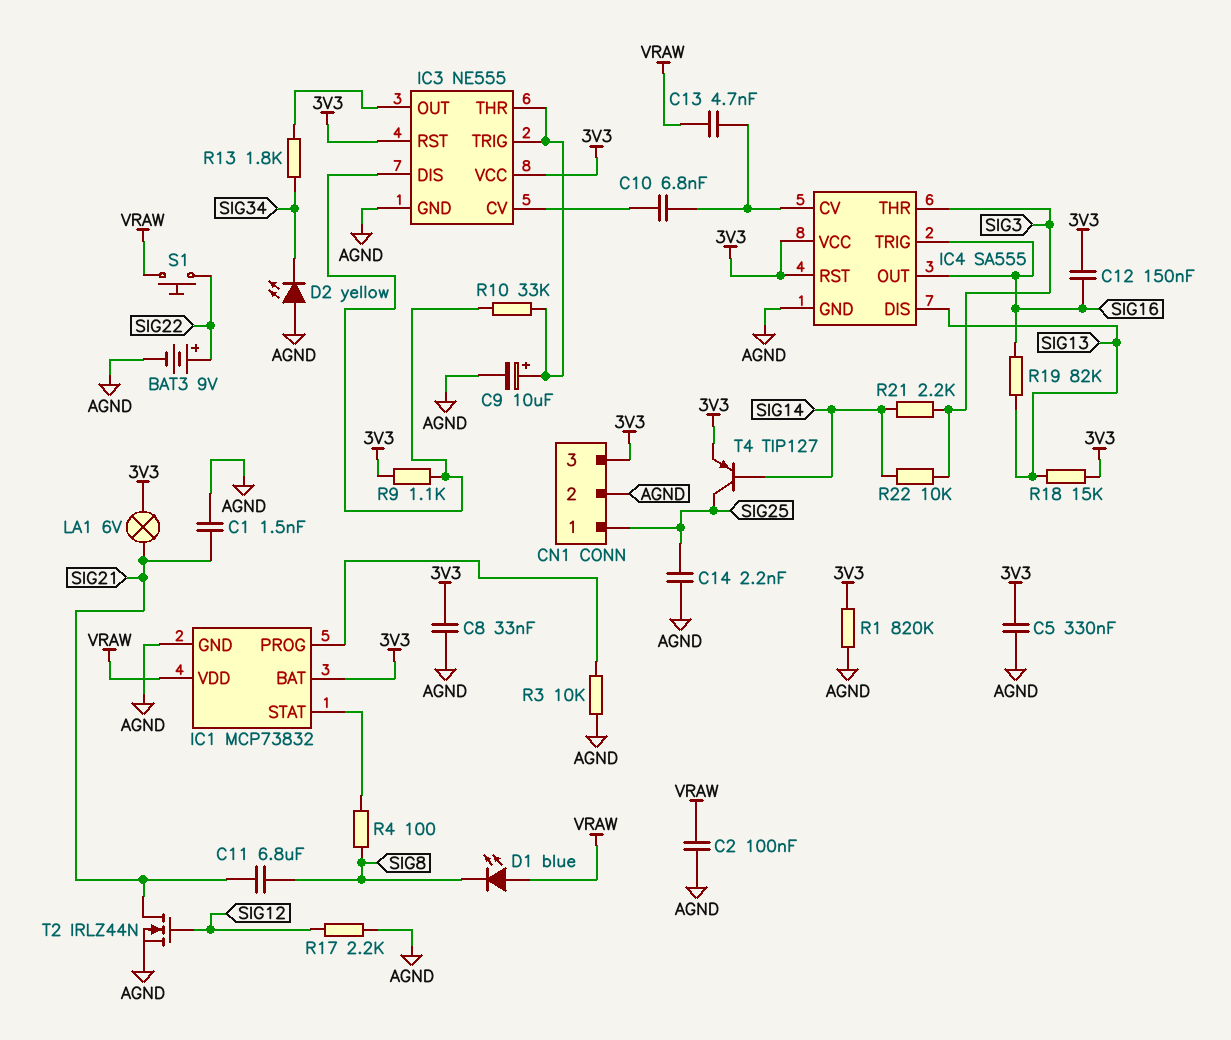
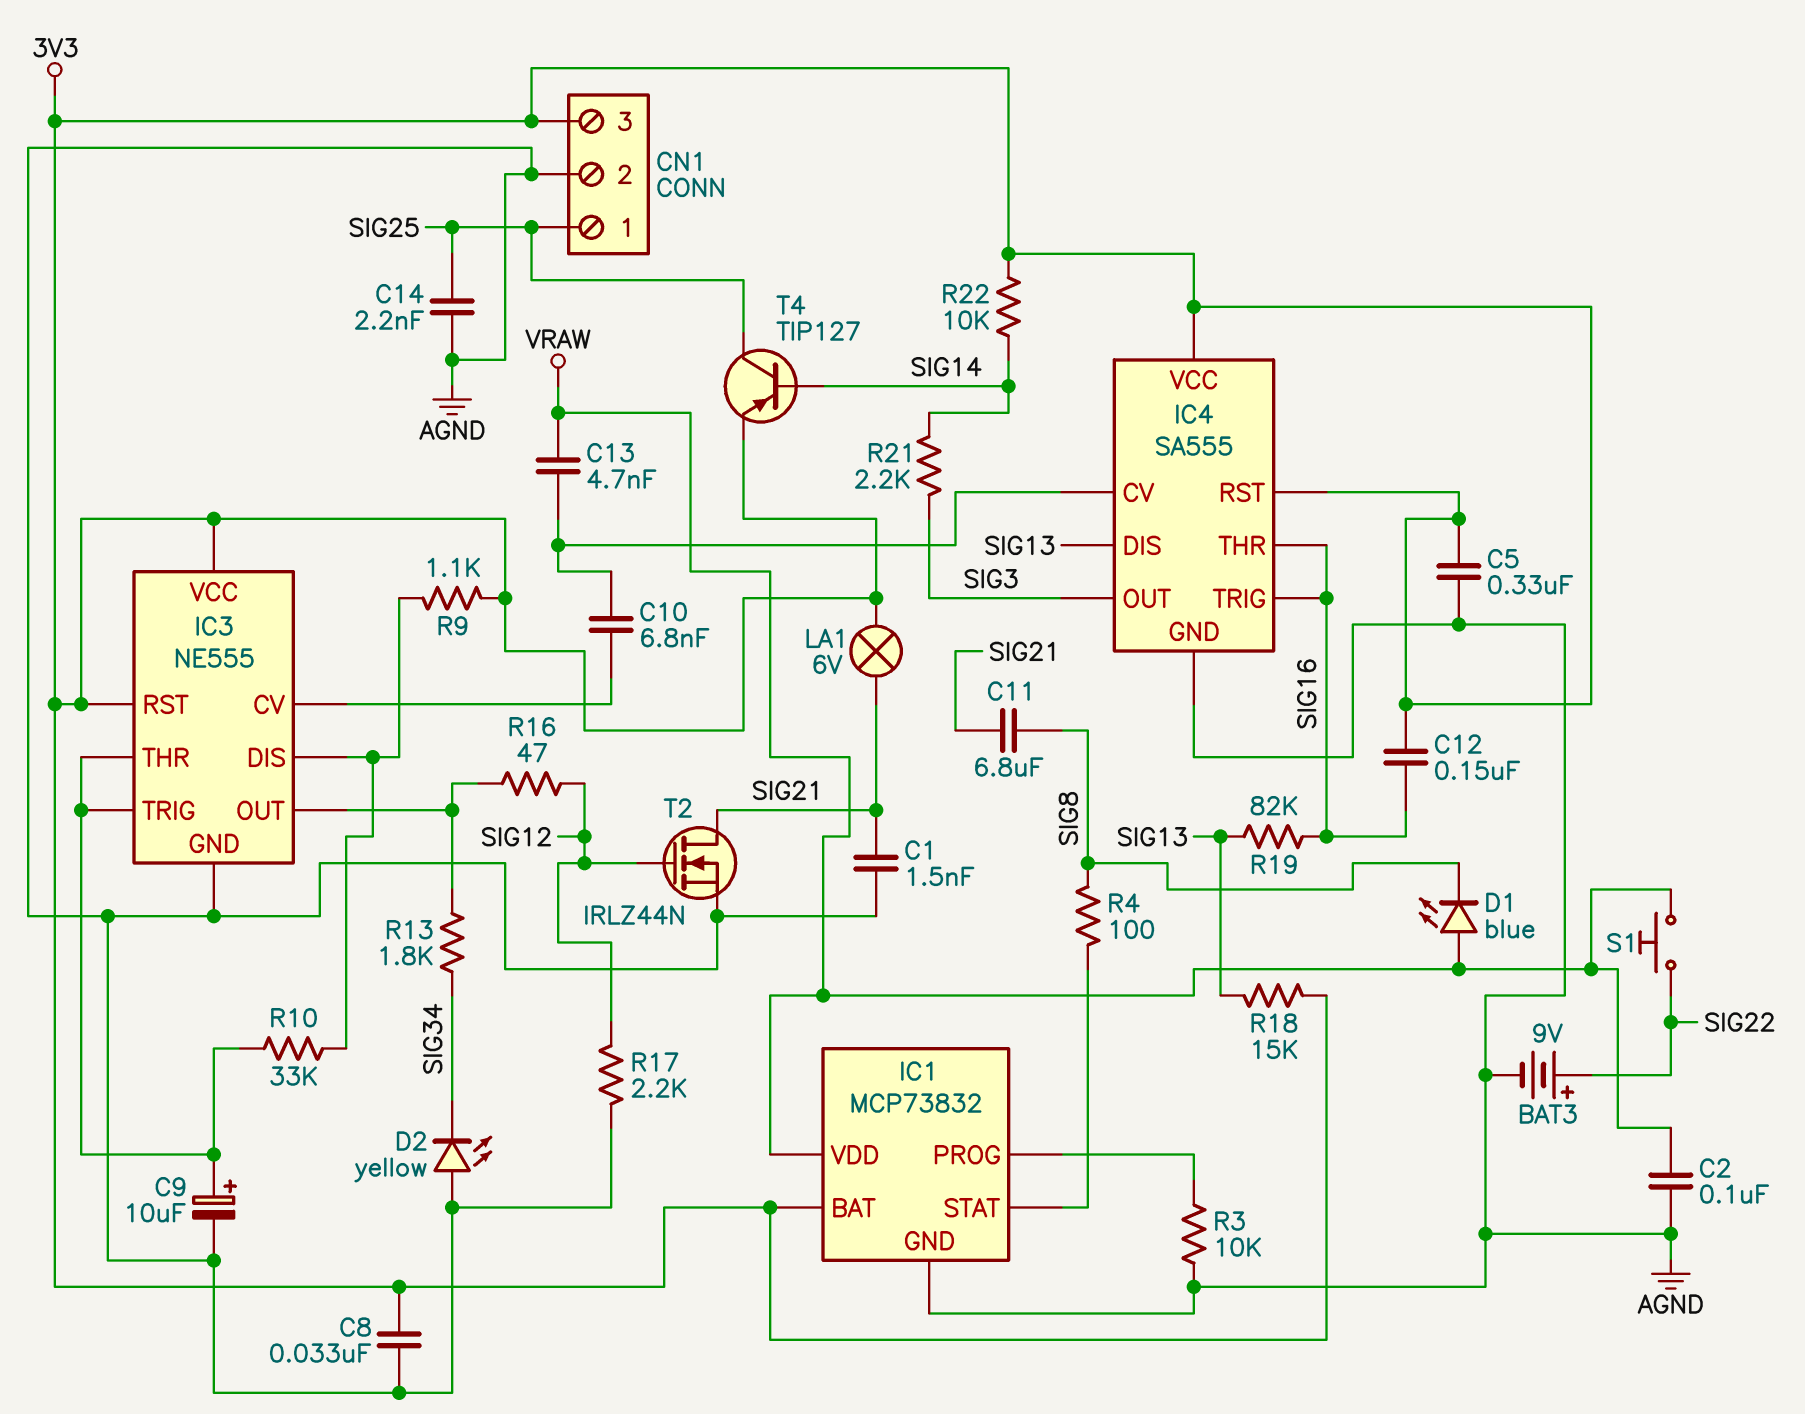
IC4 pin OUT: SIG16 -> SIG3
IC4 pin THR: SIG3 -> SIG16
R1: 820k (3V3, AGND) -> none
R16: none -> 47 (IC3/OUT, SIG12)
R22: 10k (SIG3, SIG14) -> 10k (3V3, SIG14)

